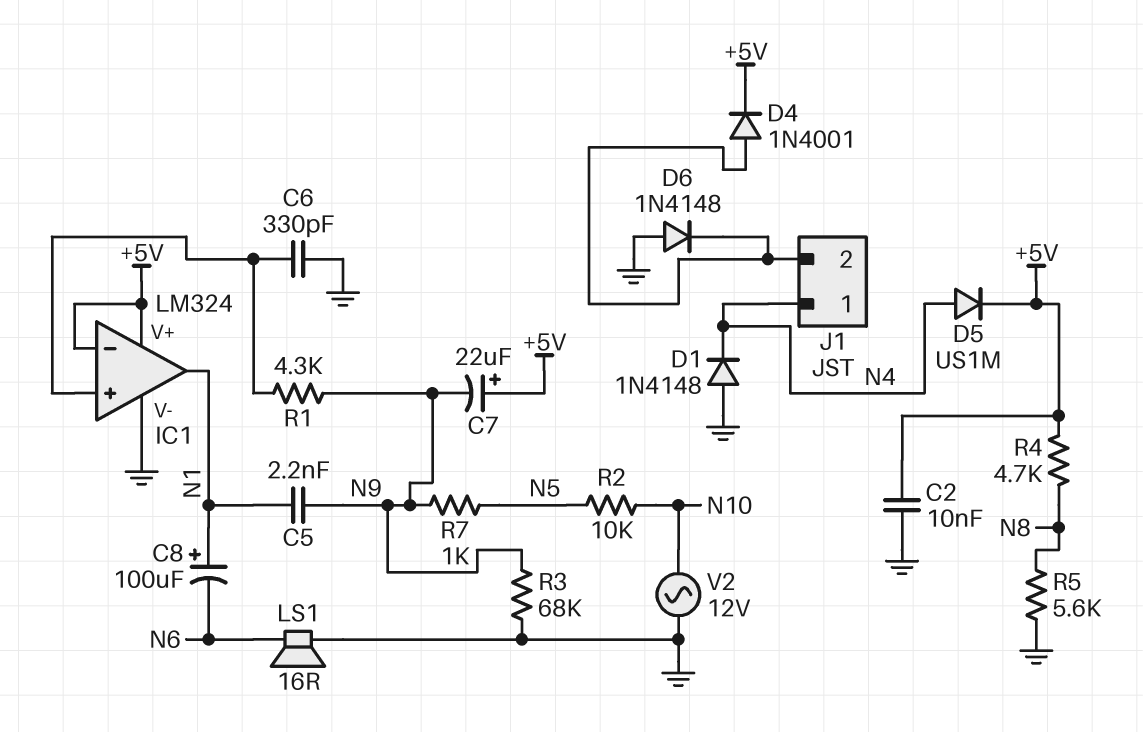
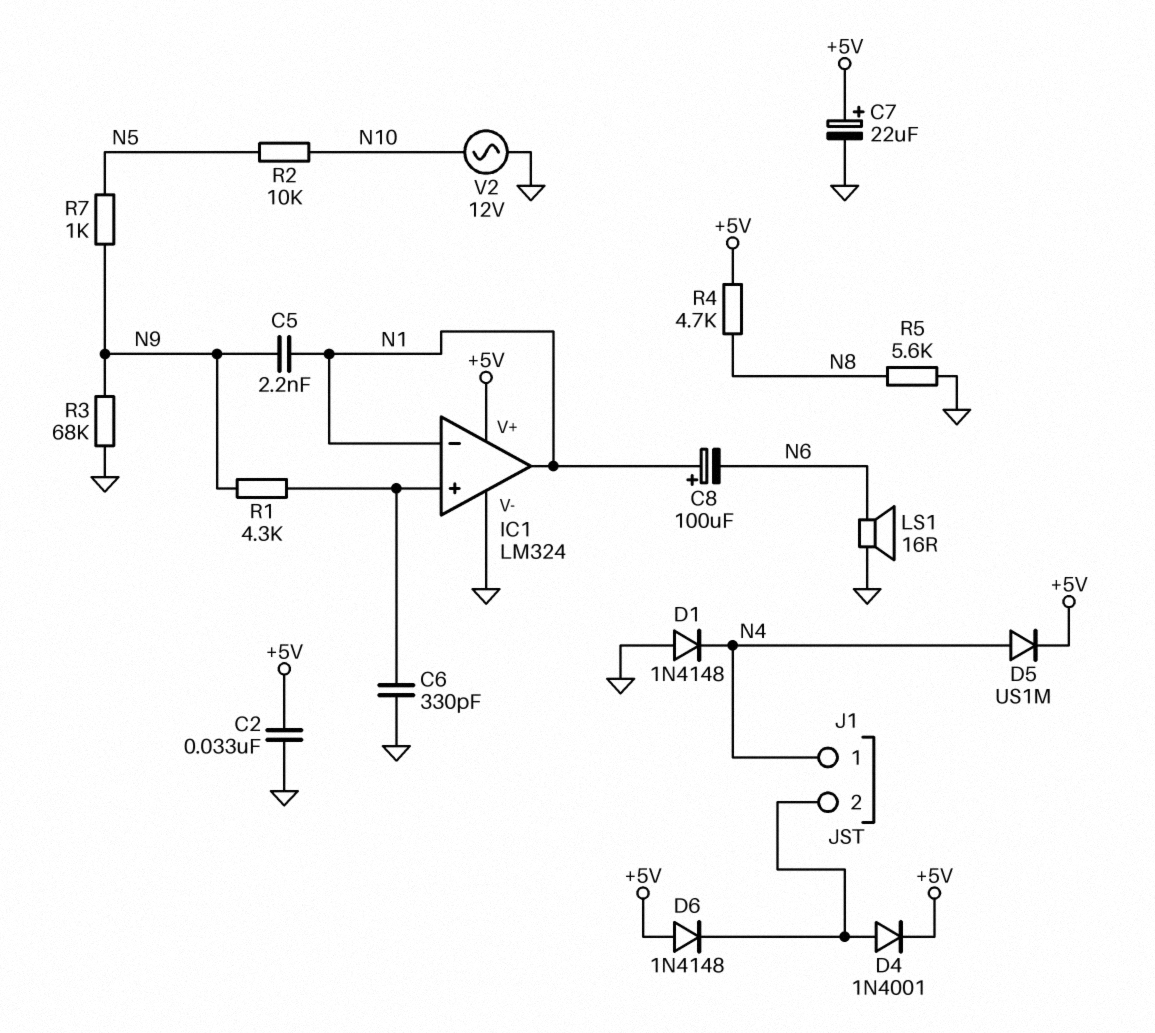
C2: 10nF (+5V, GND) -> 33nF (+5V, GND)
C7: 22uF (plus +5V, minus N9) -> 22uF (plus +5V, minus GND)
D6: diode 1N4148 (A GND, K J1/2) -> diode 1N4148 (A +5V, K J1/2)
IC1 pin in-: +5V -> N1

